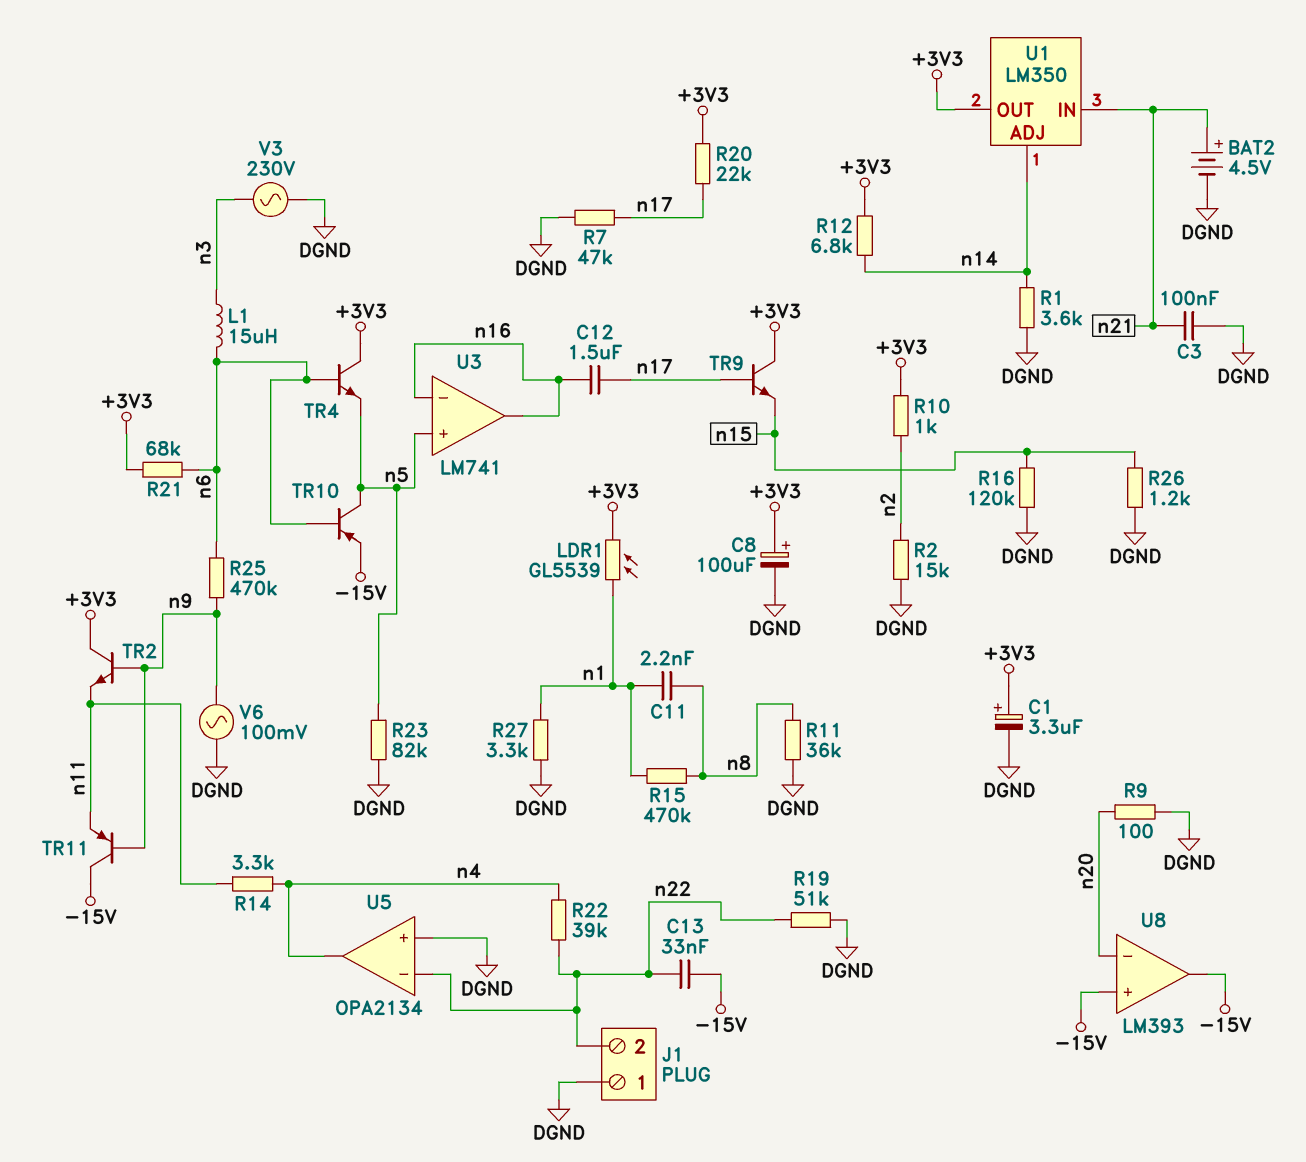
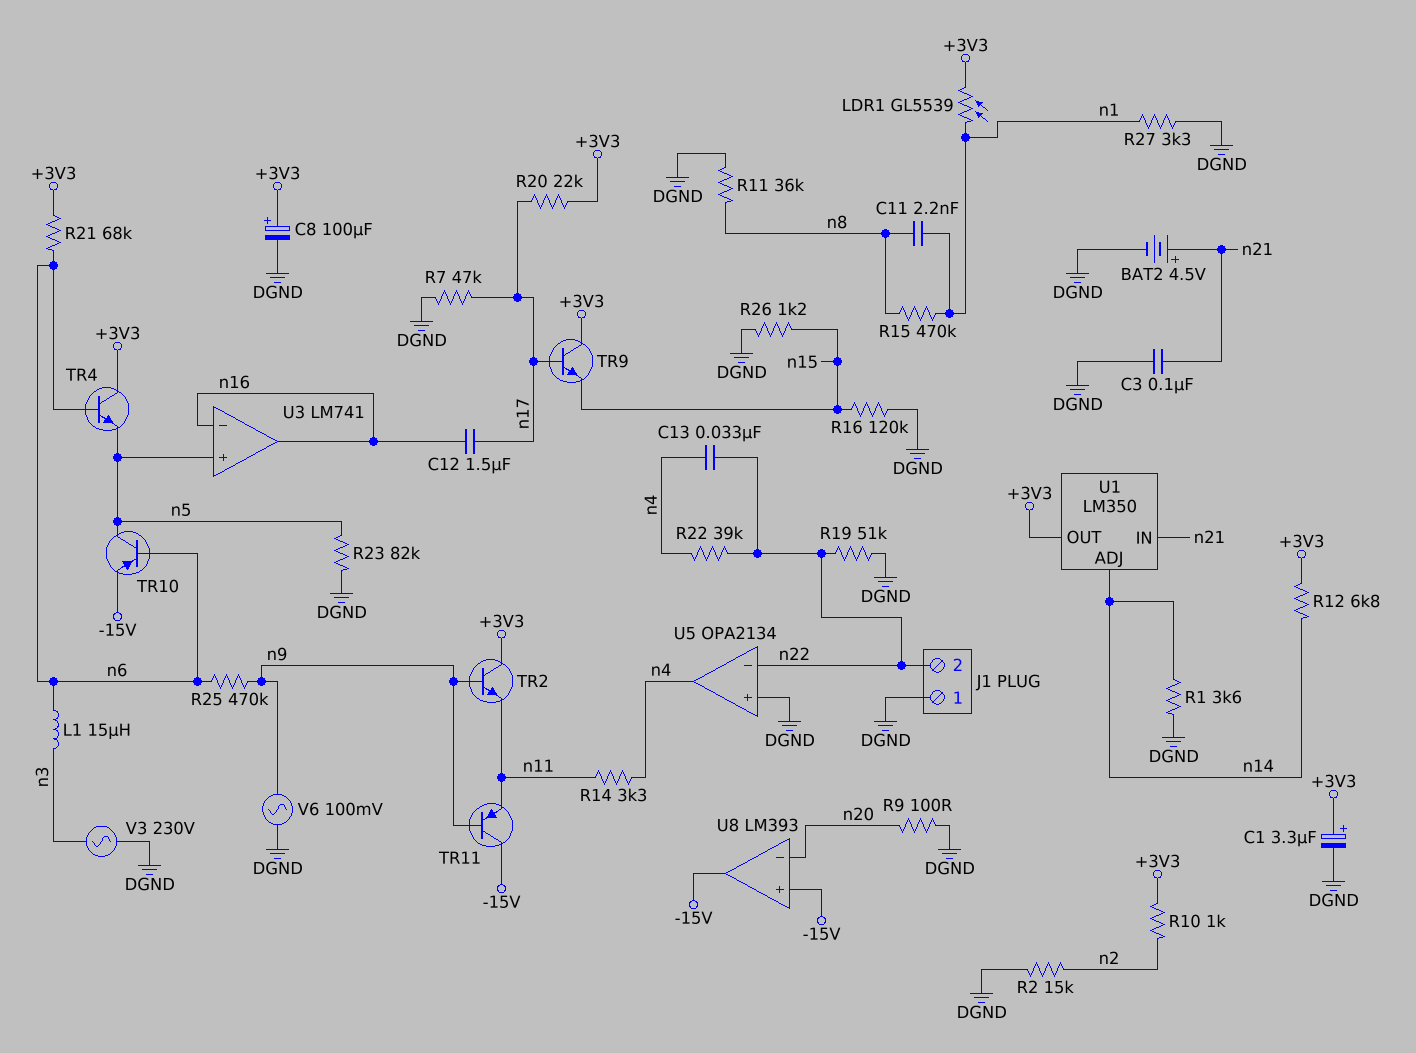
C13: 33nF (-15V, n22) -> 33nF (n4, n22)

